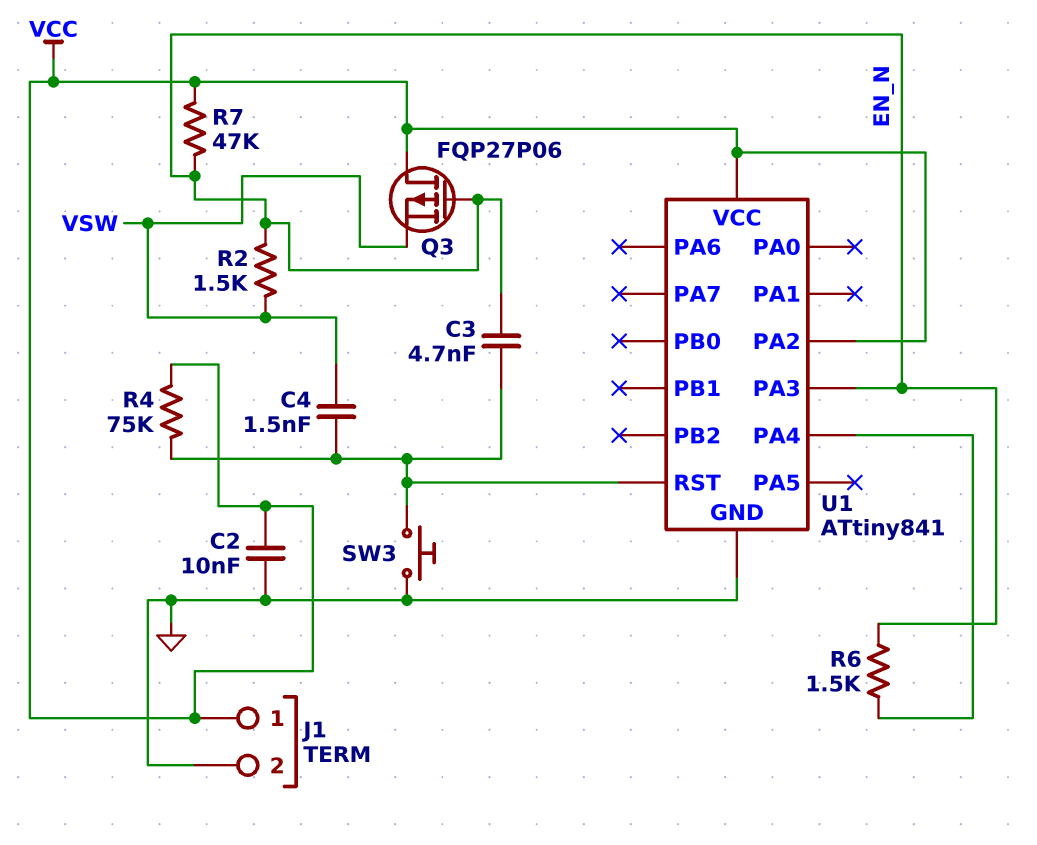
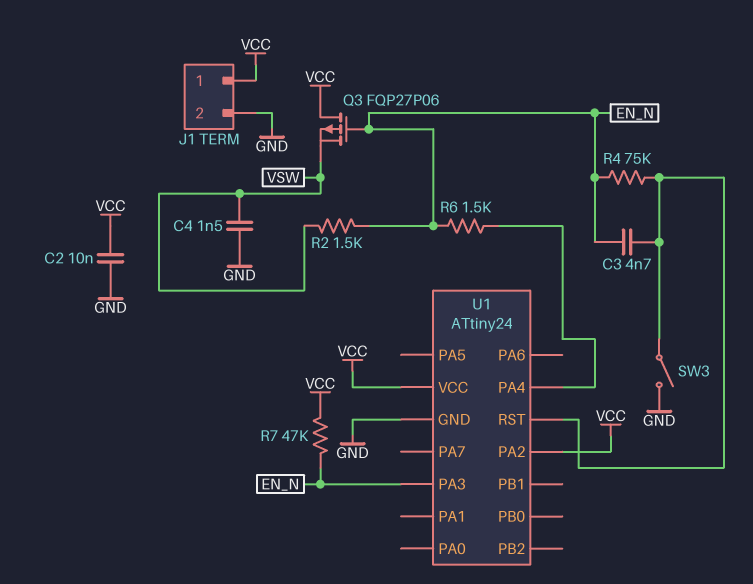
C4: 1.5nF (U1/RST, VSW) -> 1.5nF (GND, VSW)
R4: 75k (U1/RST, VCC) -> 75k (EN_N, U1/RST)
SW3: button (GND, U1/RST) -> switch (GND, U1/RST)
U1: ATtiny841 -> ATtiny24

